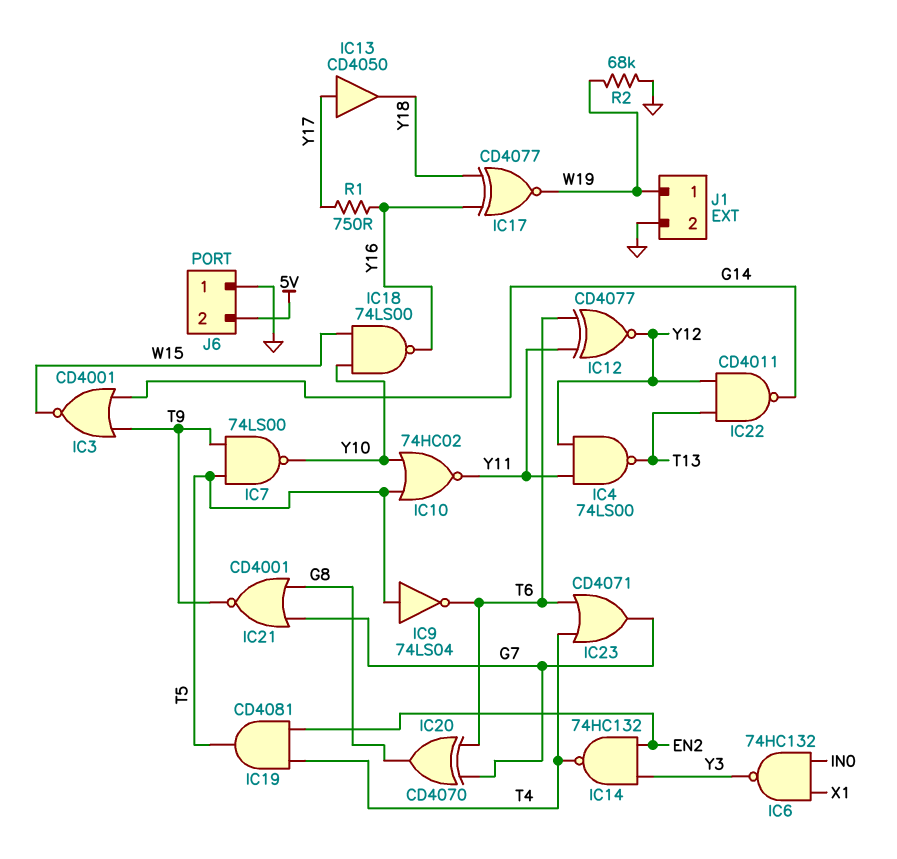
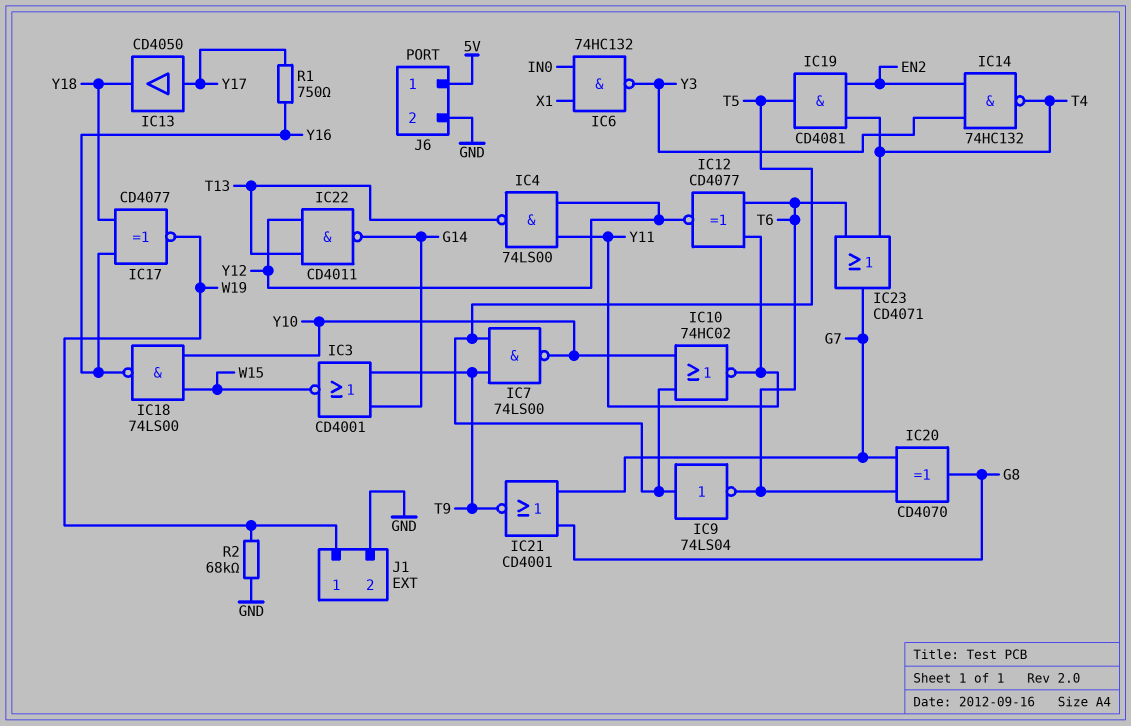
J6 pin 1: GND -> 5V
J6 pin 2: 5V -> GND

